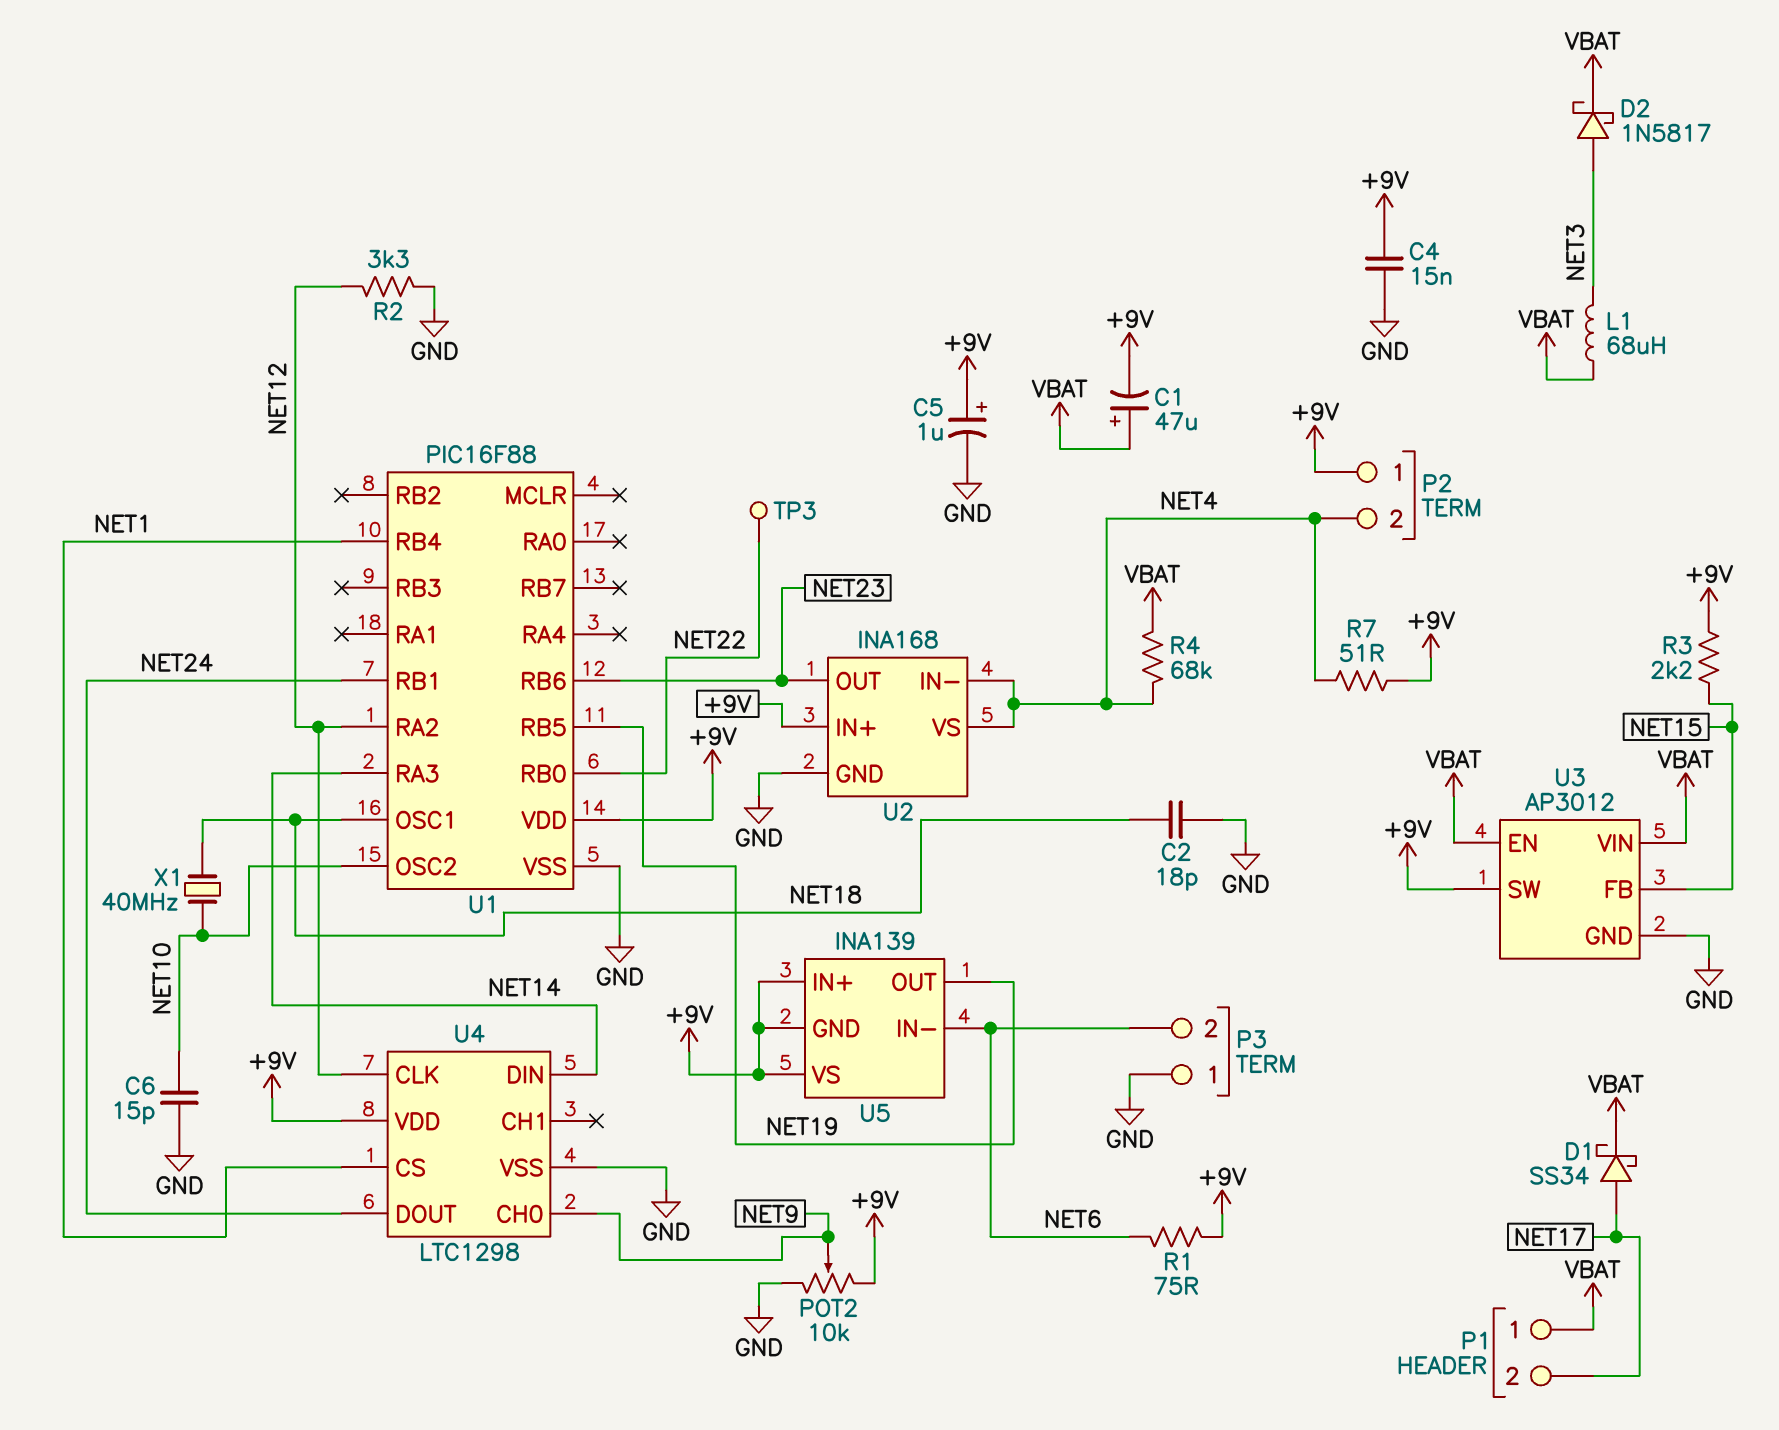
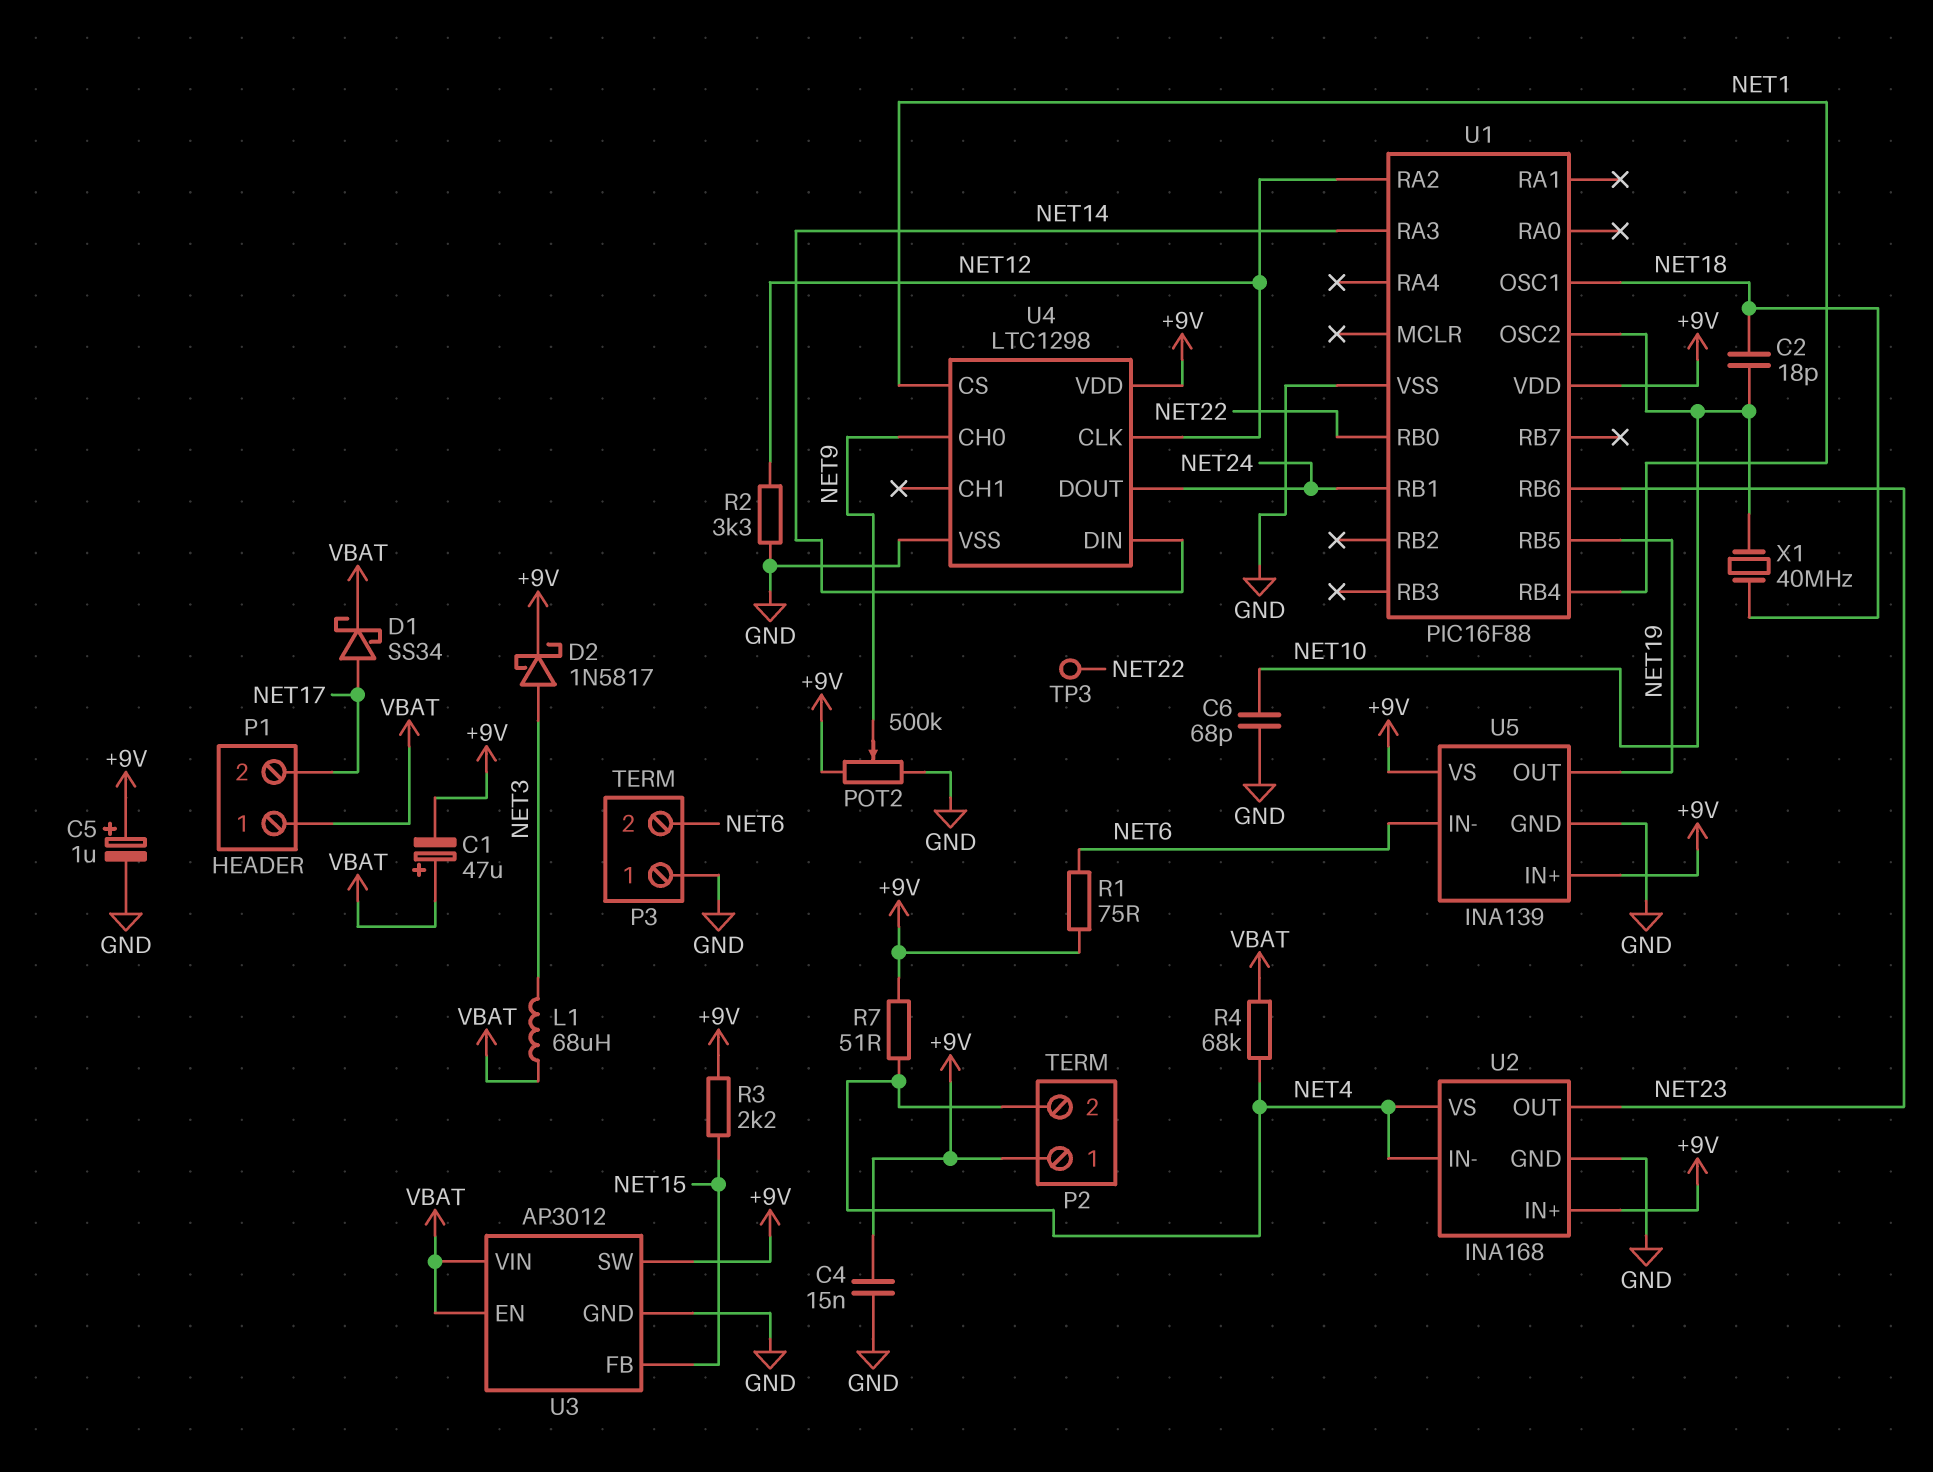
C2: 18pF (GND, NET18) -> 18pF (NET10, NET18)
C6: 15pF (GND, NET10) -> 68pF (GND, NET10)
D2: schottky 1N5817 (A NET3, K VBAT) -> schottky 1N5817 (A NET3, K +9V)
POT2: 10k (+9V, GND, wiper NET9) -> 500k (+9V, GND, wiper NET9)
U5 pin GND: +9V -> GND

